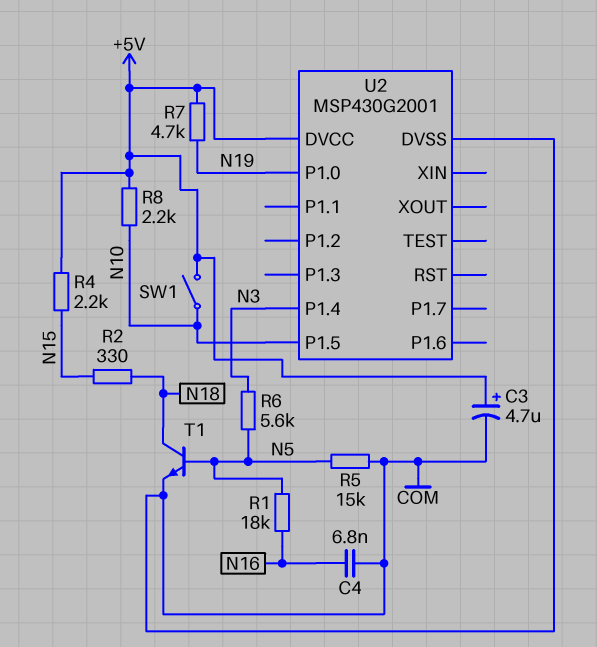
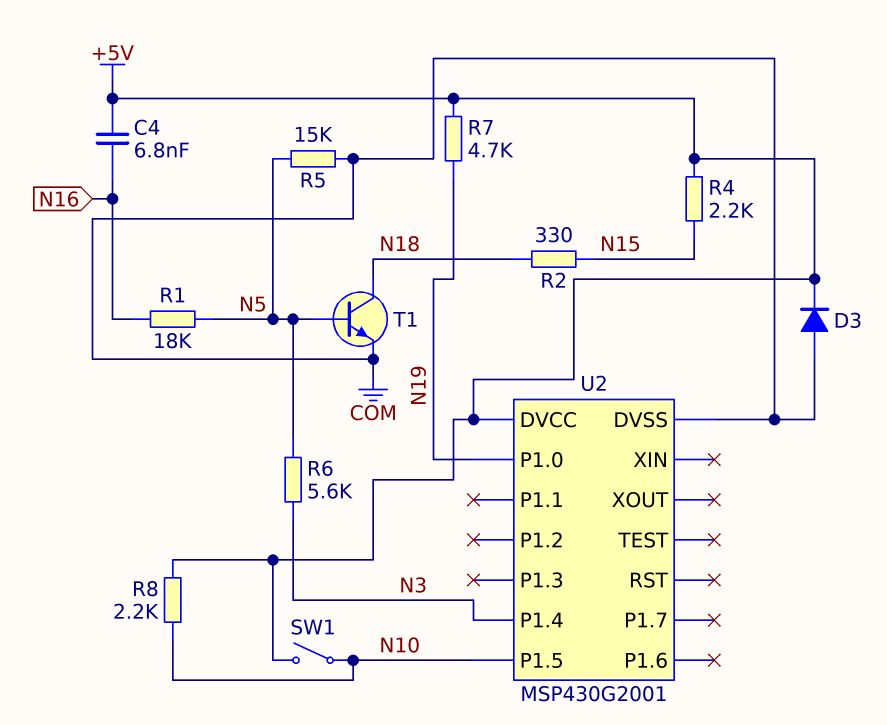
C3: 4.7uF (plus +5V, minus COM) -> none
C4: 6.8nF (COM, N16) -> 6.8nF (+5V, N16)
D3: none -> diode (A COM, K +5V)

